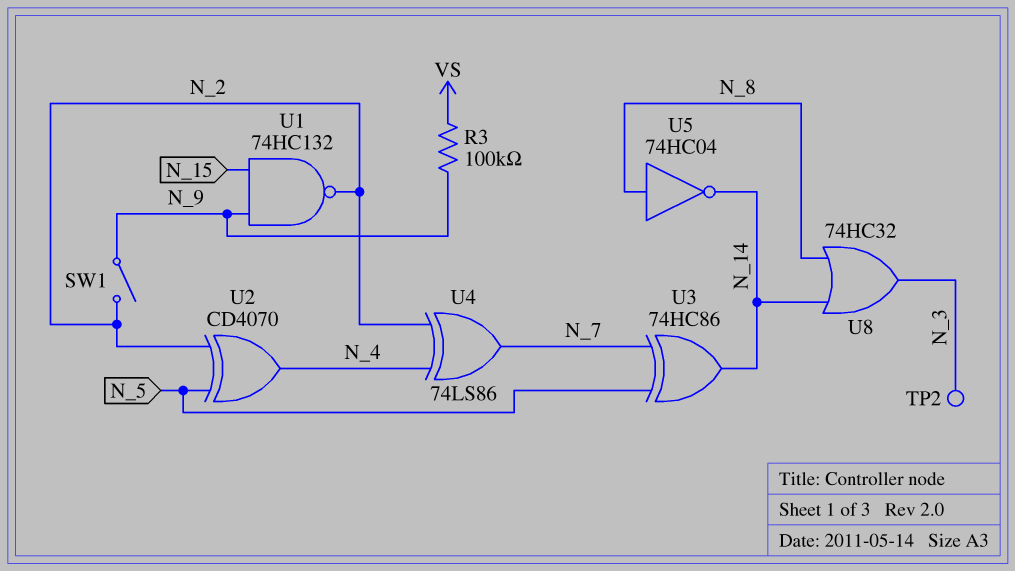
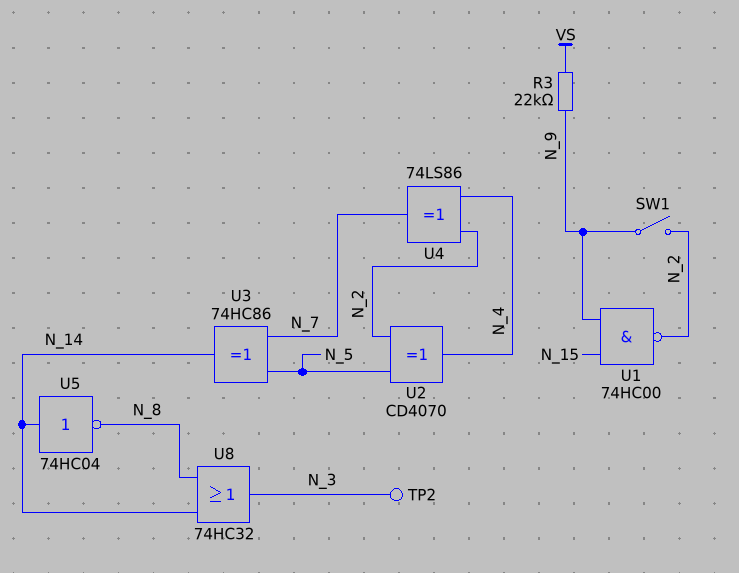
R3: 100k (N_9, VS) -> 22k (N_9, VS)
U1: NAND 74HC132 (in N_9, in N_15, out N_2) -> NAND 74HC00 (in N_9, in N_15, out N_2)
U5: NOT 74HC04 (in N_8, out N_14) -> NOT 74HC04 (in N_14, out N_8)

